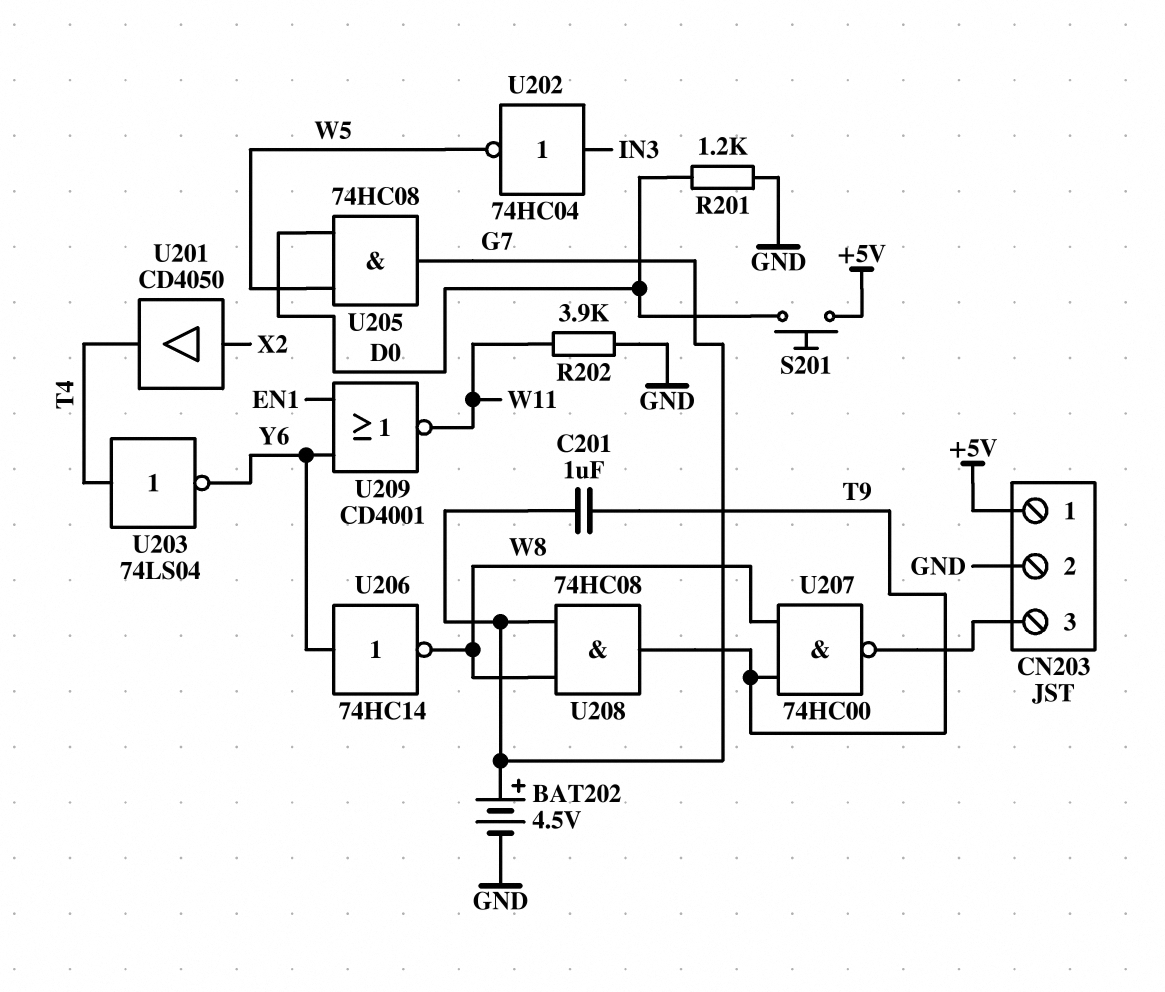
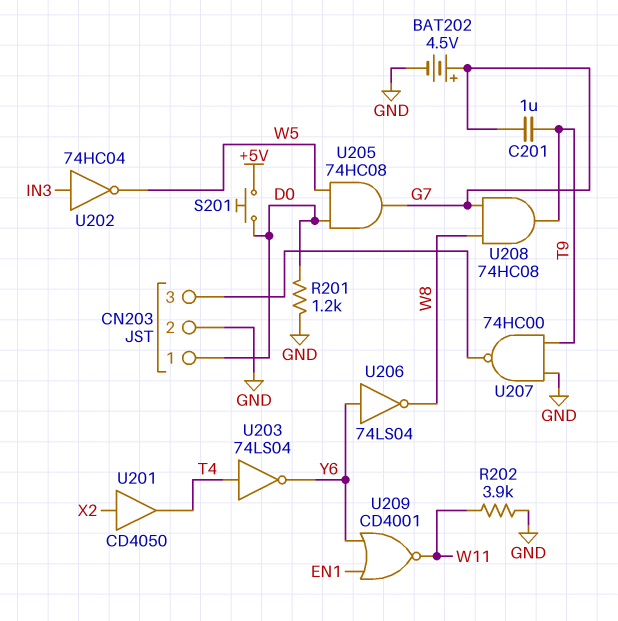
CN203 pin 1: +5V -> D0
U206: NOT 74HC14 (in Y6, out W8) -> NOT 74LS04 (in Y6, out W8)
U207: NAND 74HC00 (in T9, in W8, out CN203/3) -> NAND 74HC00 (in GND, in T9, out CN203/3)

